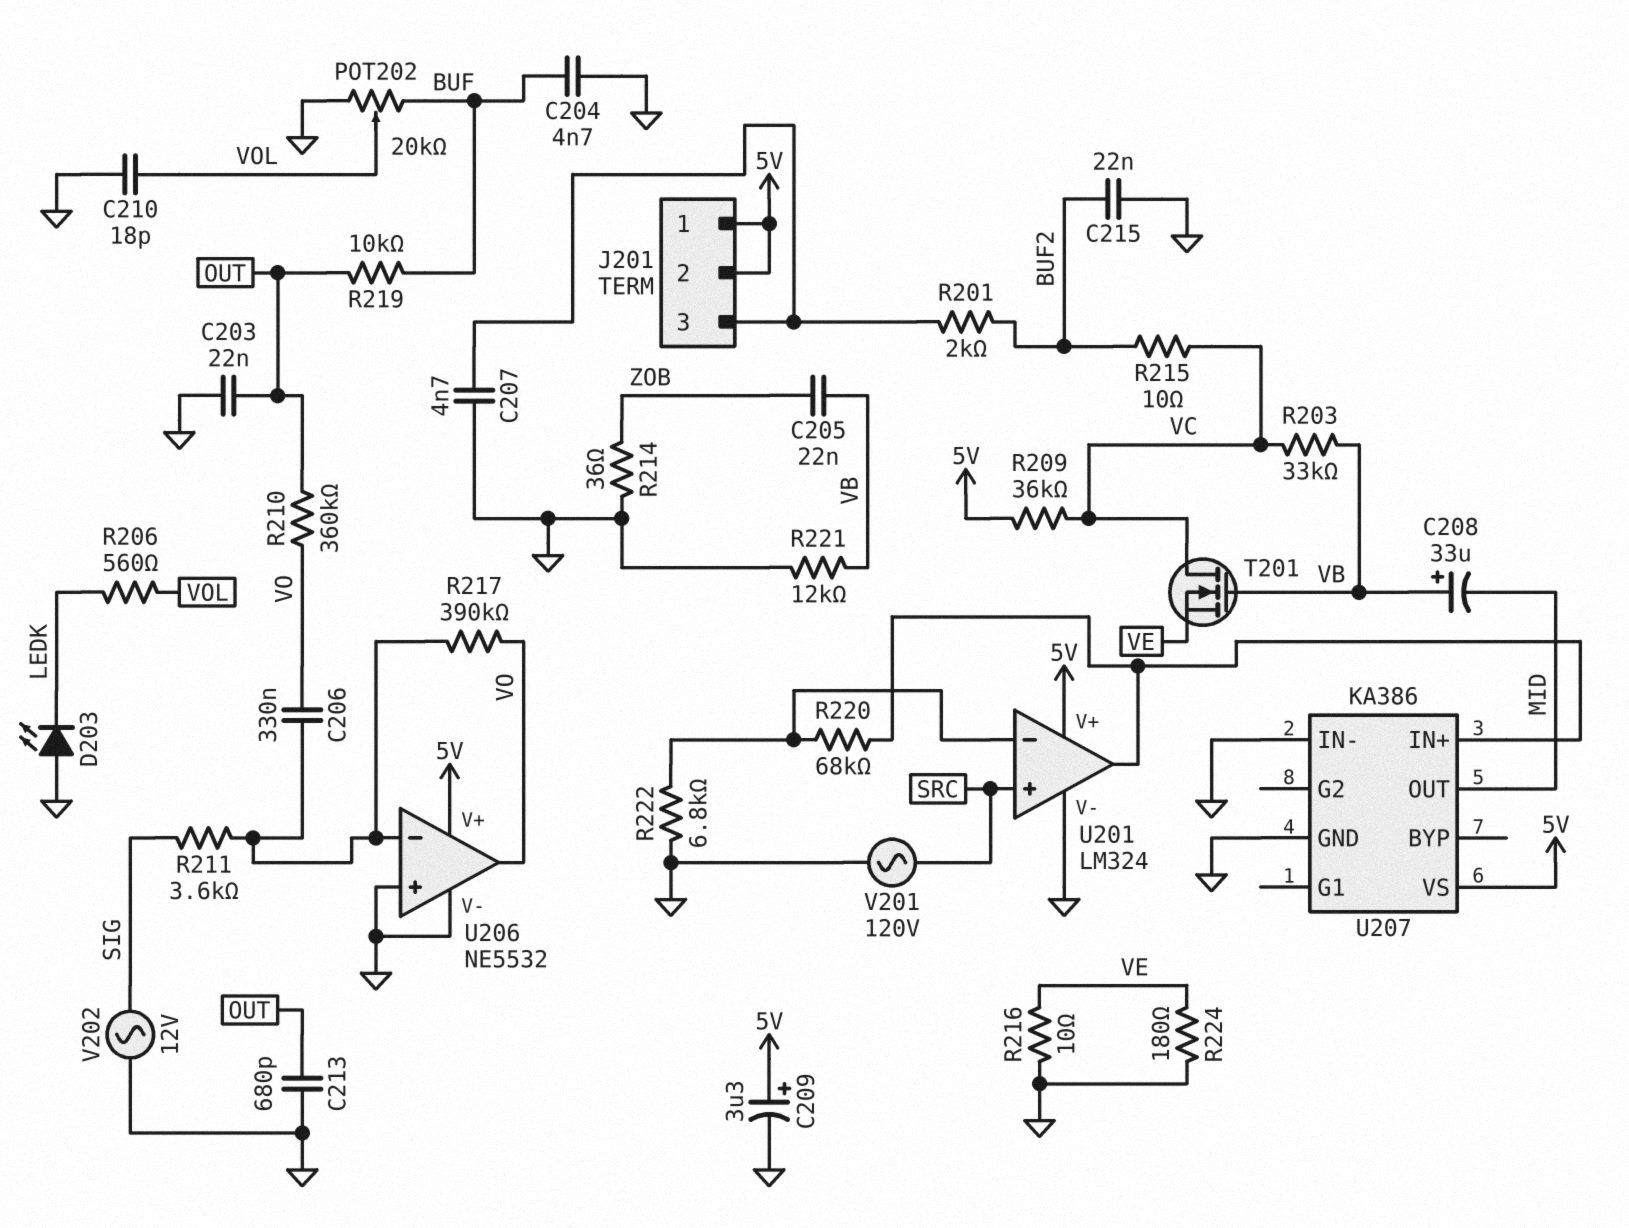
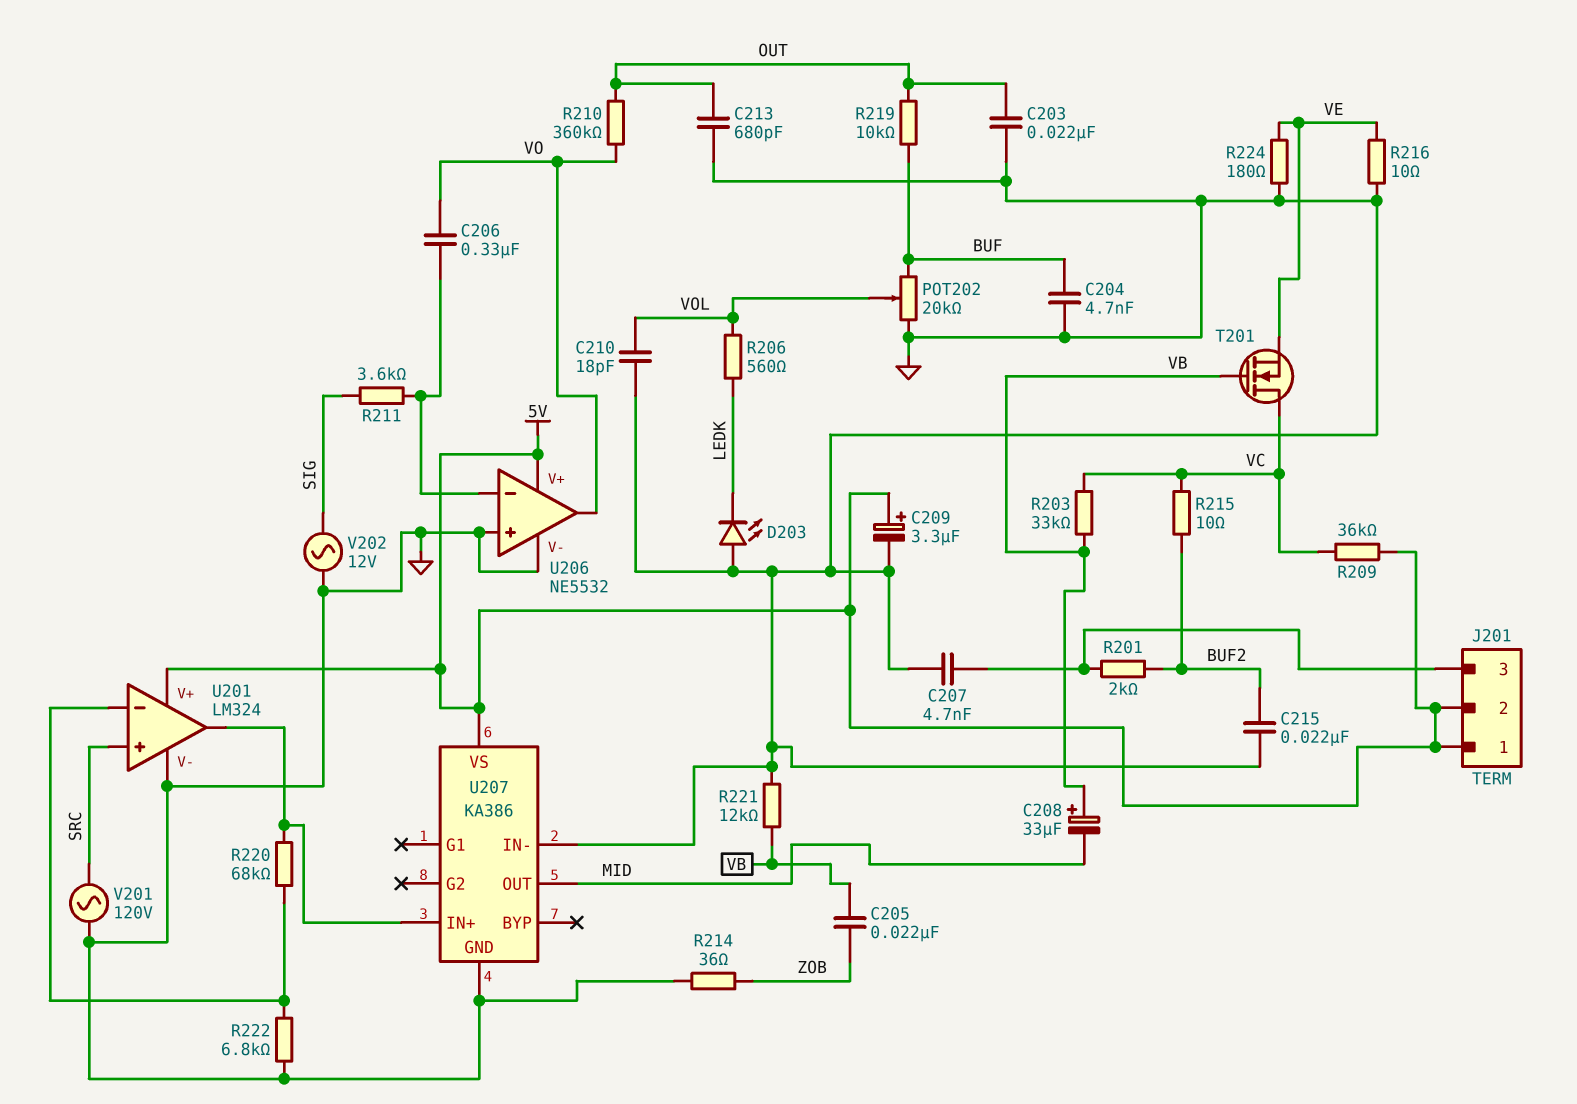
R217: 390k (U206/in-, VO) -> none

